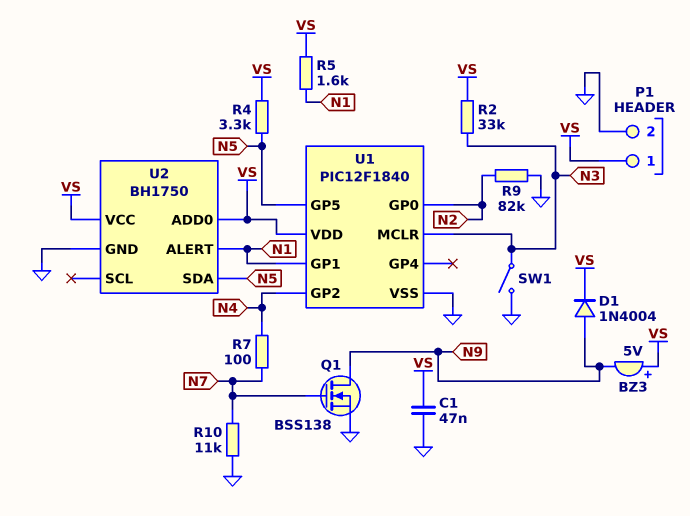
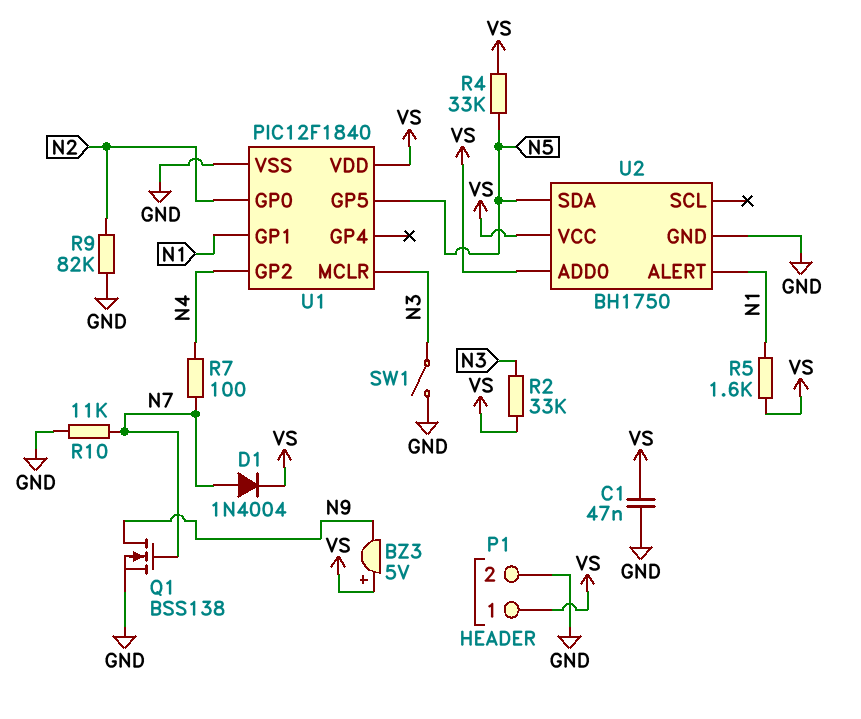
D1: diode 1N4004 (A N9, K VS) -> diode 1N4004 (A N7, K VS)
R4: 3.3k (N5, VS) -> 33k (N5, VS)

